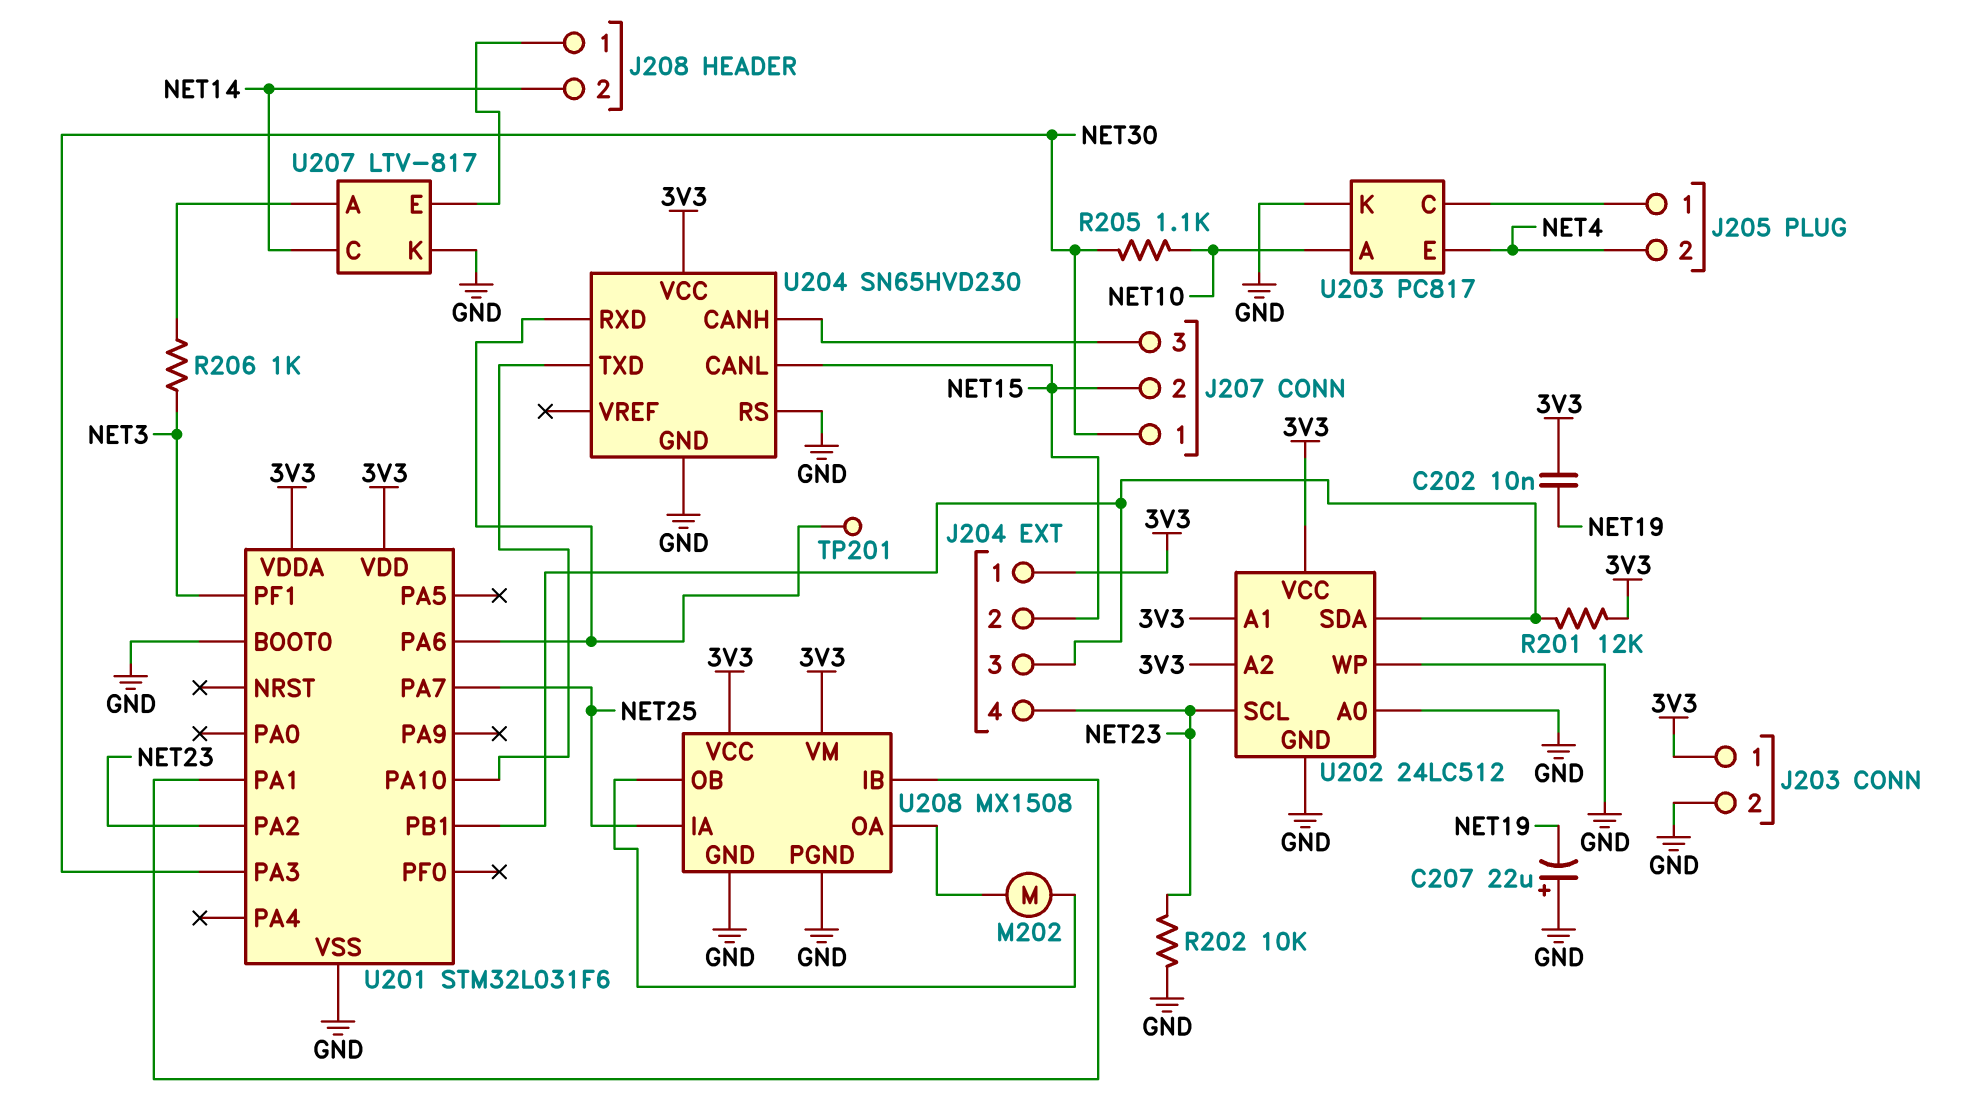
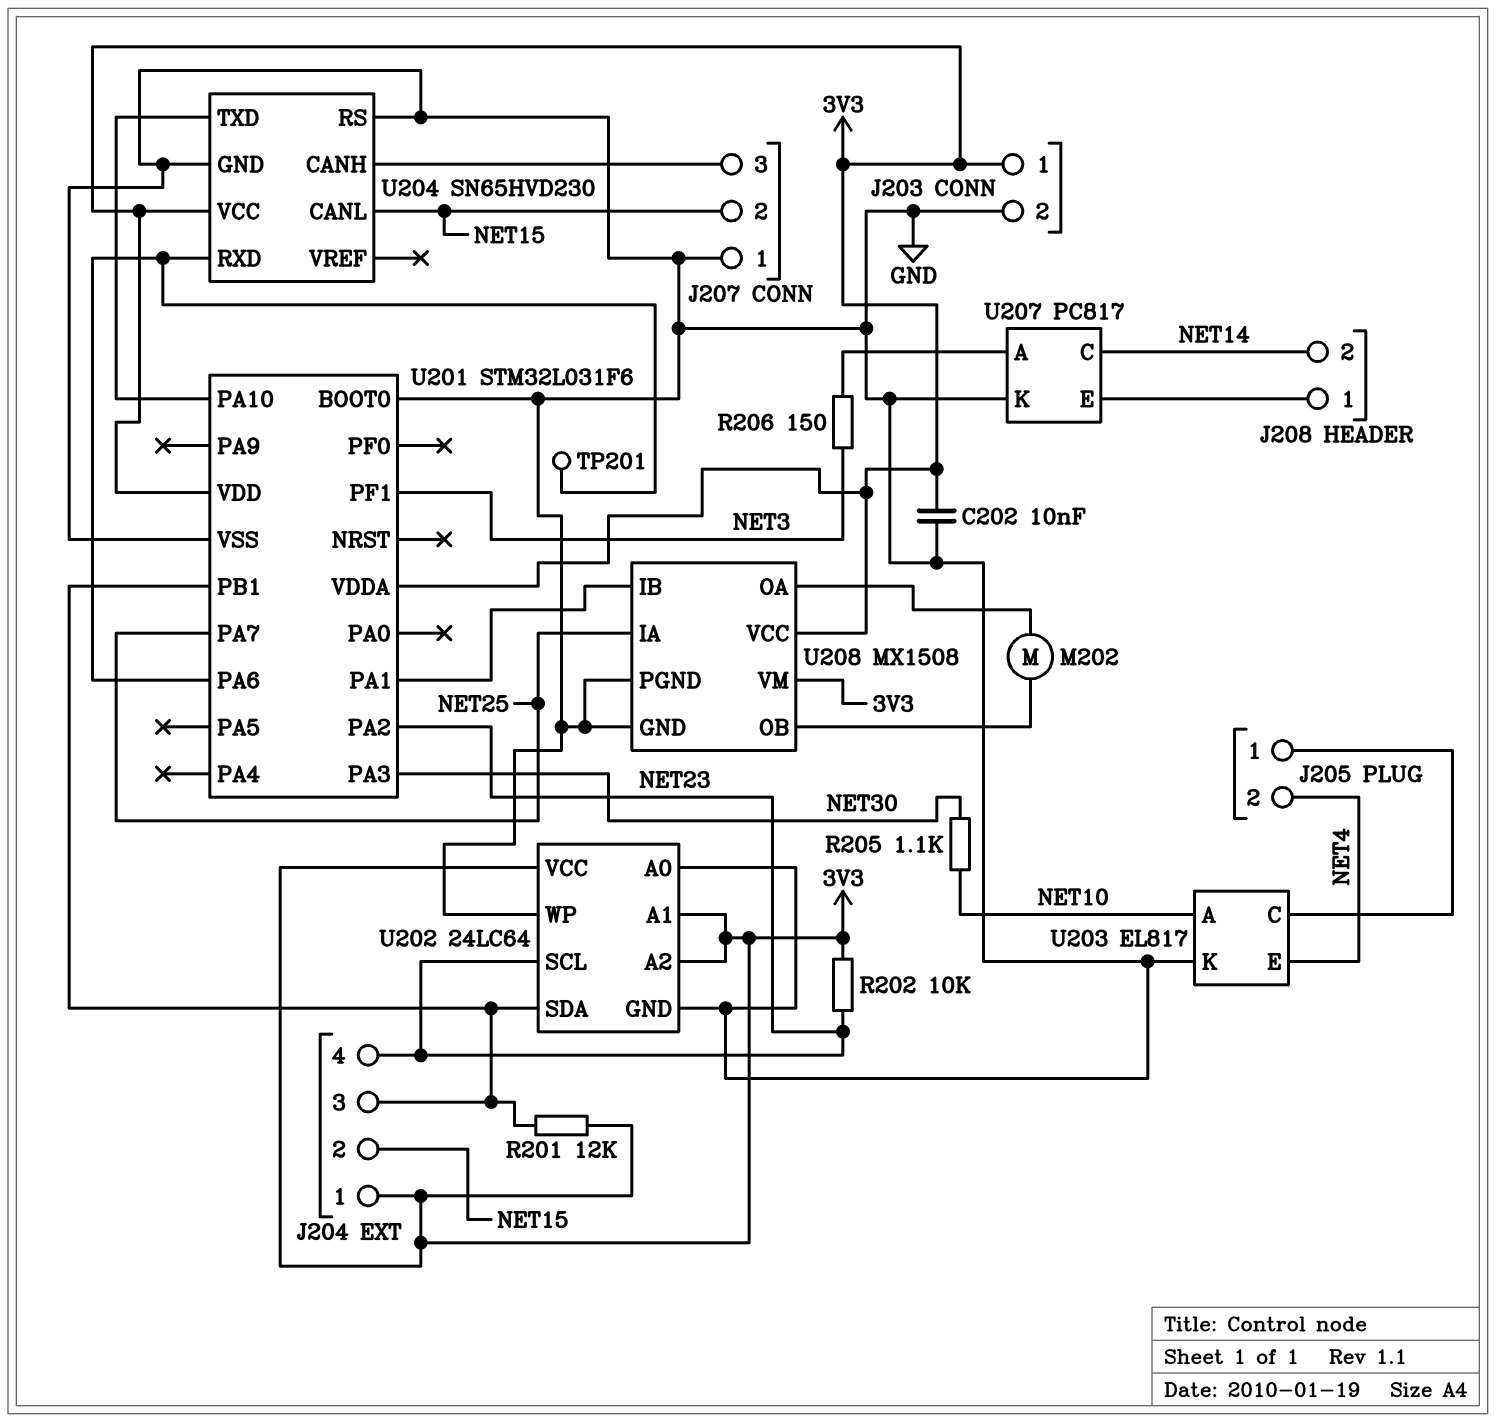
C202: 10nF (3V3, NET19) -> 10nF (3V3, GND)
C207: 22uF (plus GND, minus NET19) -> none
J207 pin 1: NET30 -> GND
R202: 10k (GND, NET23) -> 10k (3V3, NET23)
R206: 1k (NET3, U207/A) -> 150 (NET3, U207/A)
U202: 24LC512 -> 24LC64
U203: PC817 -> EL817
U207: LTV-817 -> PC817

